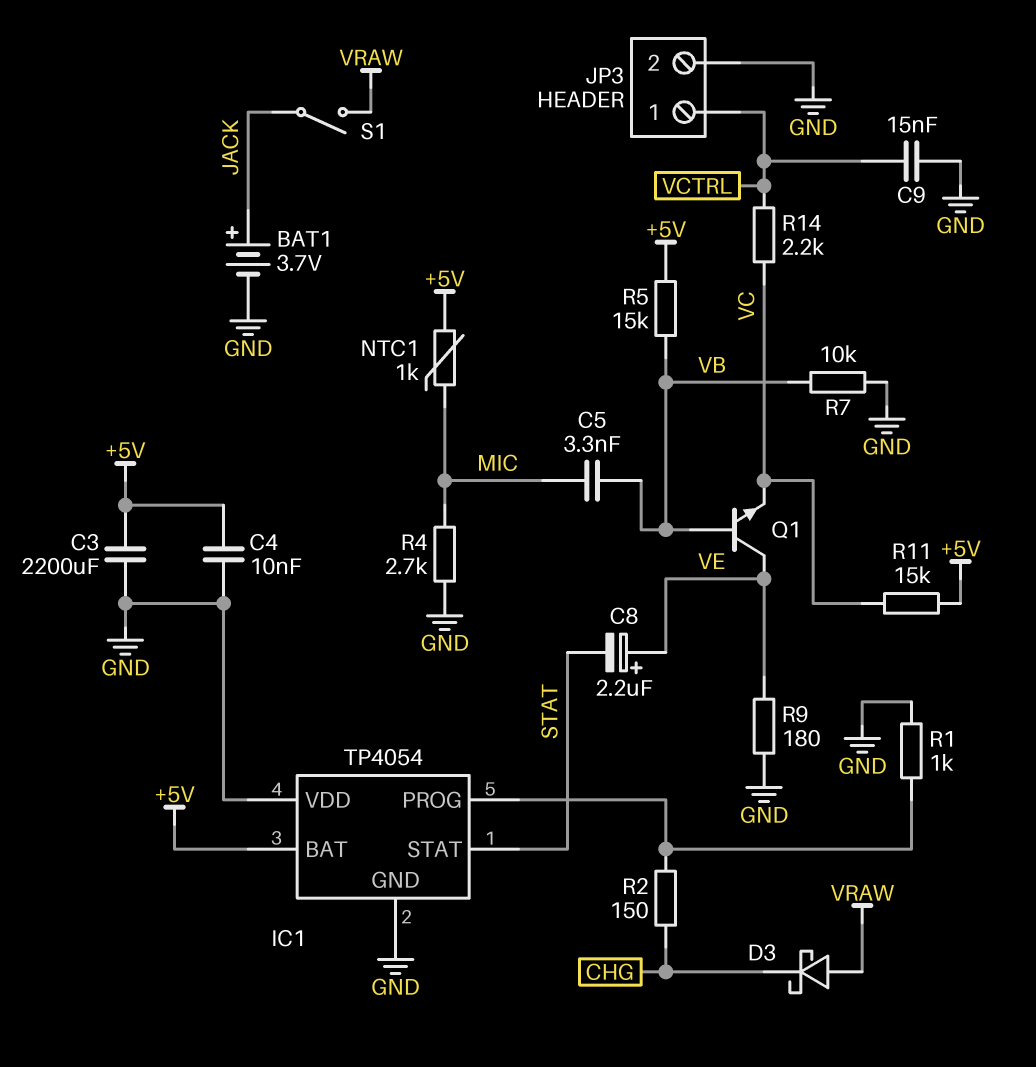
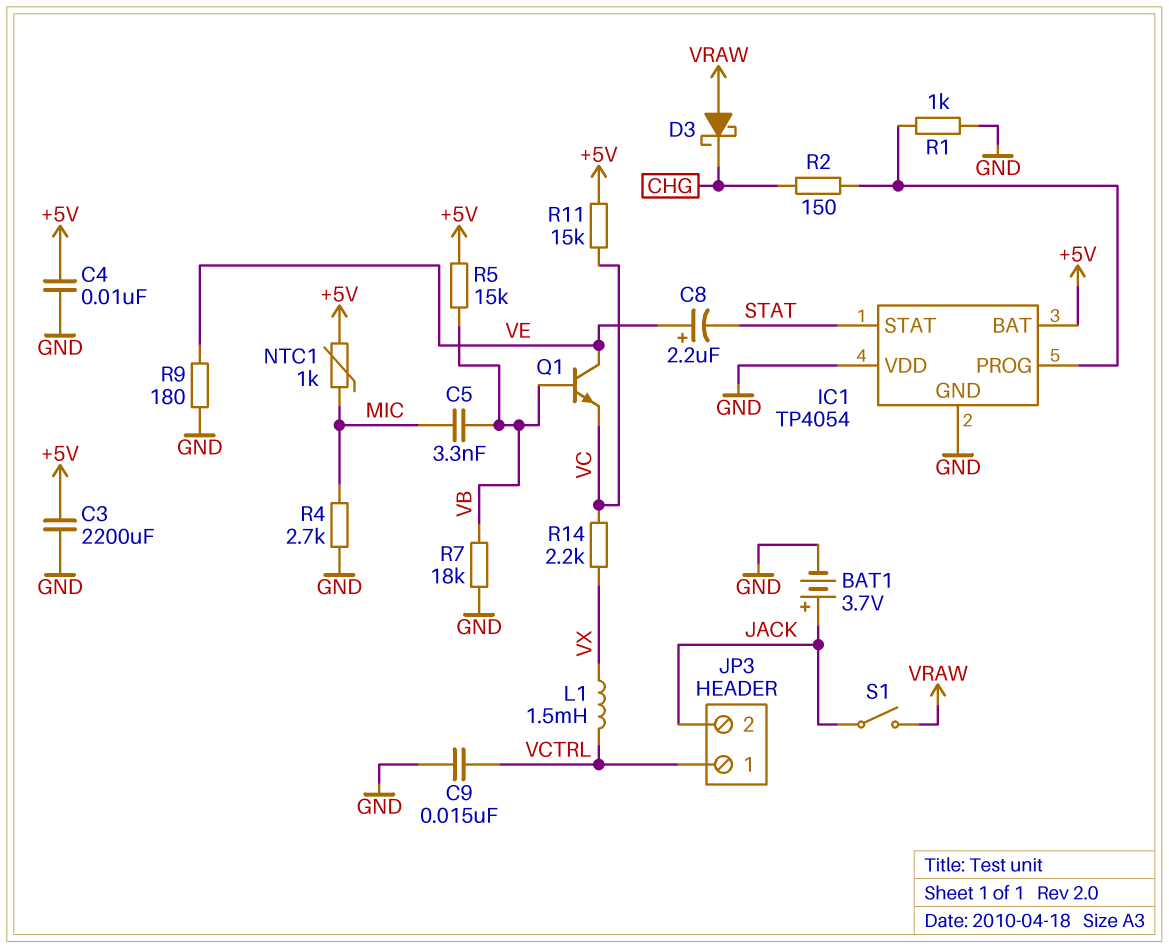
JP3 pin 2: GND -> JACK
L1: none -> 1.5mH (VCTRL, VX)
R7: 10k (GND, VB) -> 18k (GND, VB)
R14: 2.2k (VC, VCTRL) -> 2.2k (VC, VX)

